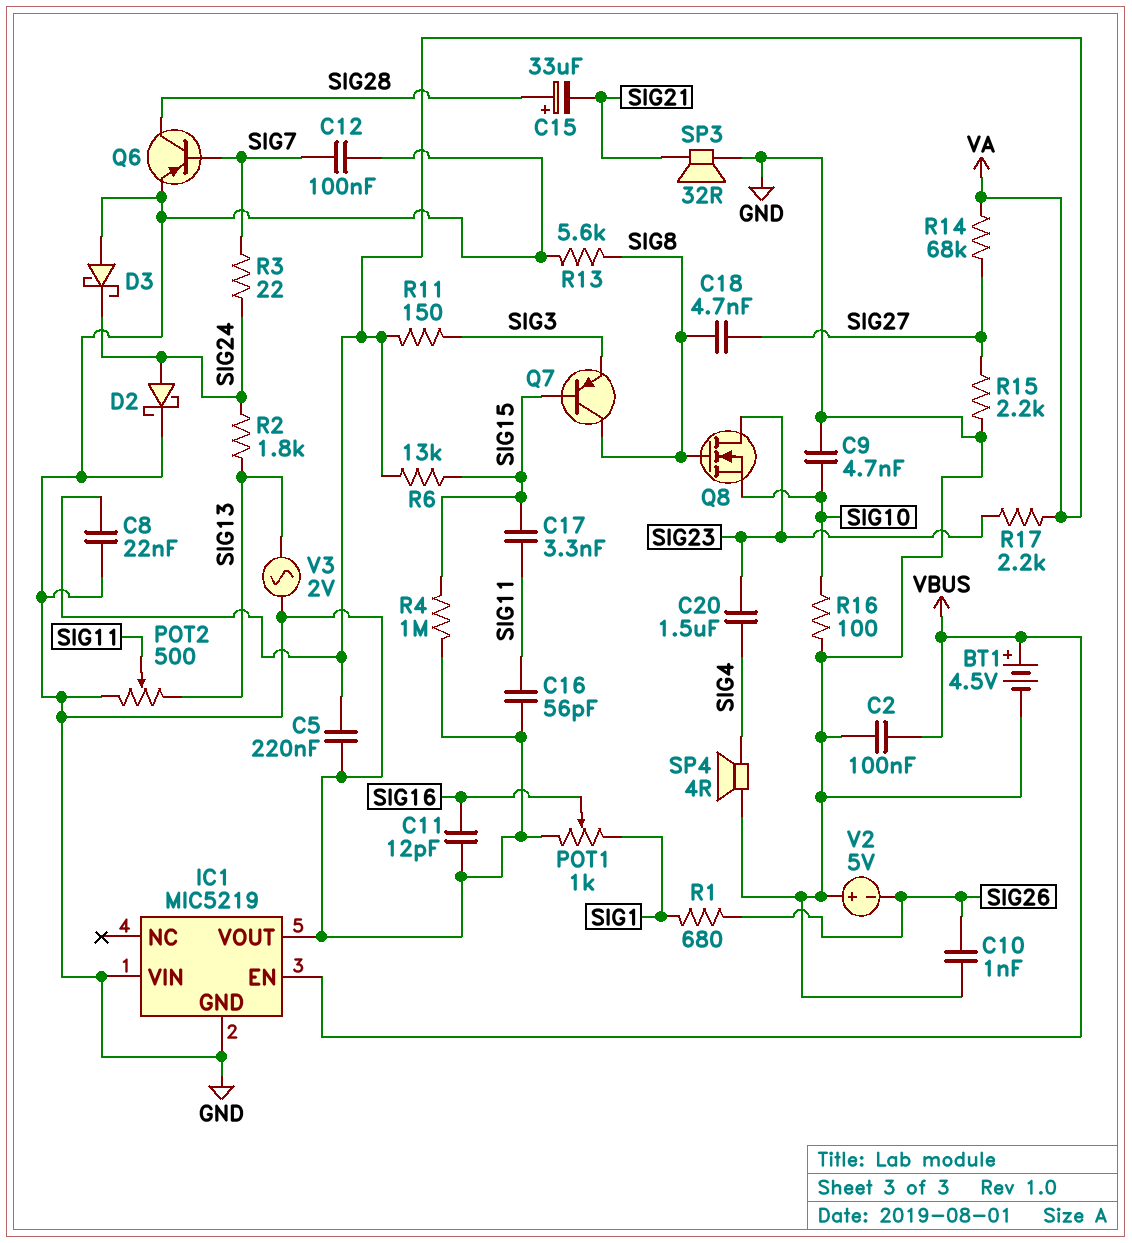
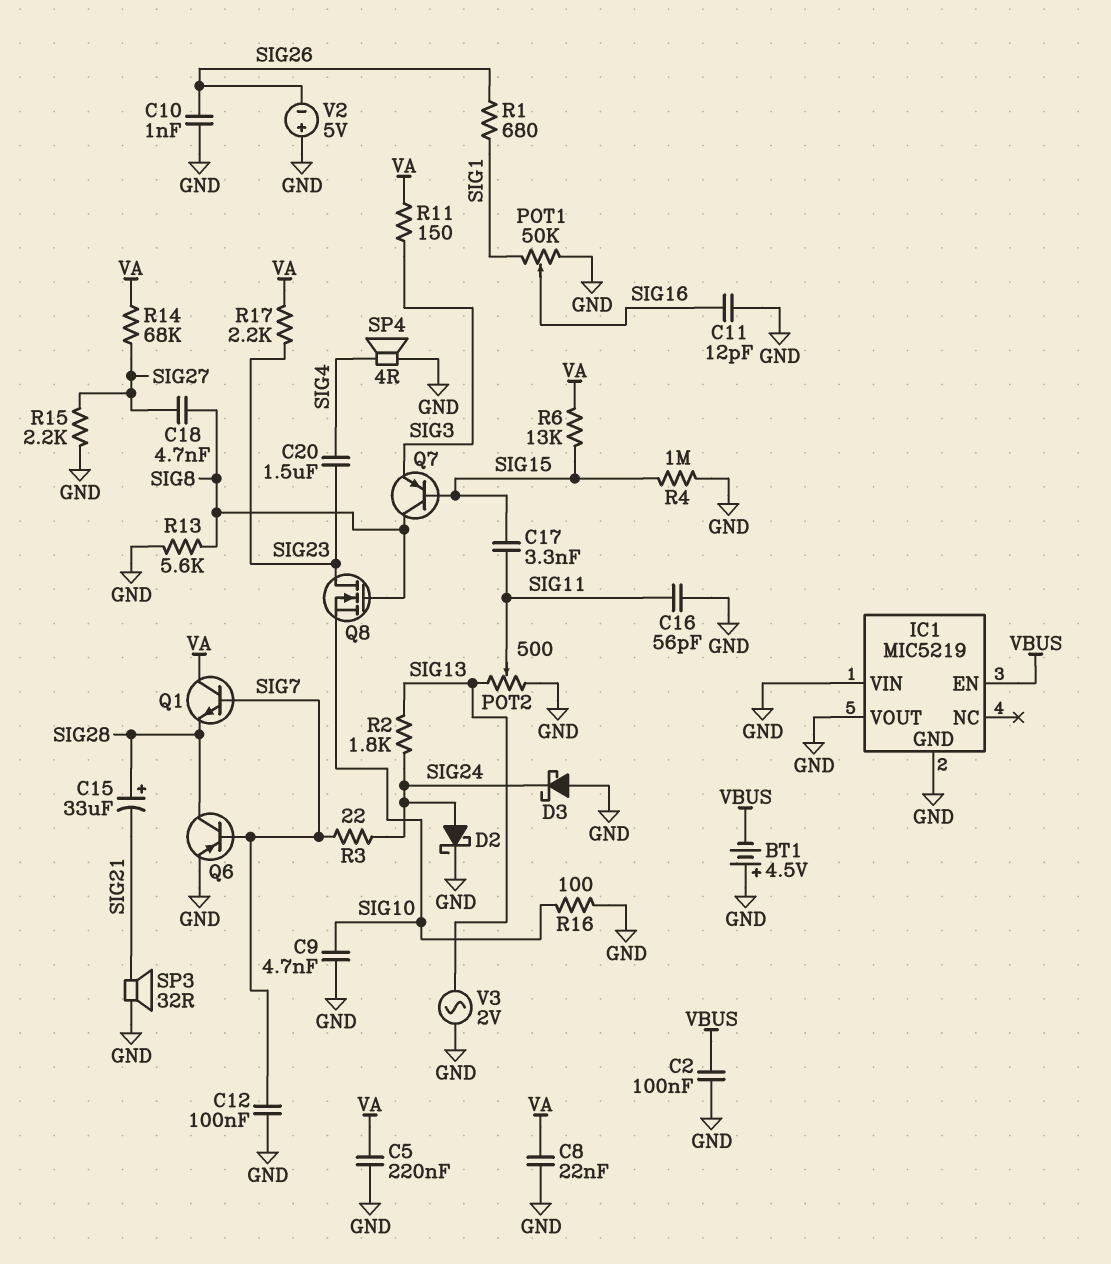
BT1: 4.5V (plus VBUS, minus GND) -> 4.5V (plus GND, minus VBUS)
POT1: 1k (GND, SIG1, wiper SIG16) -> 50k (GND, SIG1, wiper SIG16)
Q1: none -> NPN (B SIG7, C VA, E SIG28)

